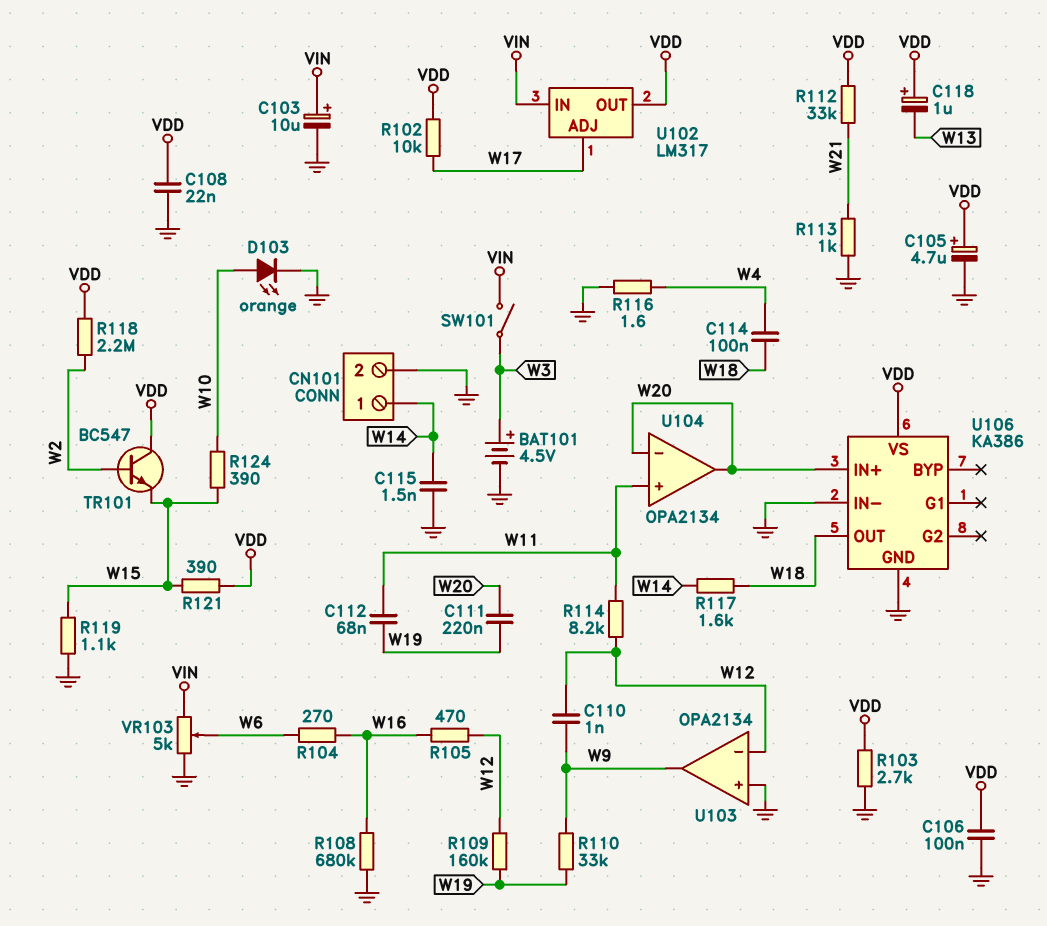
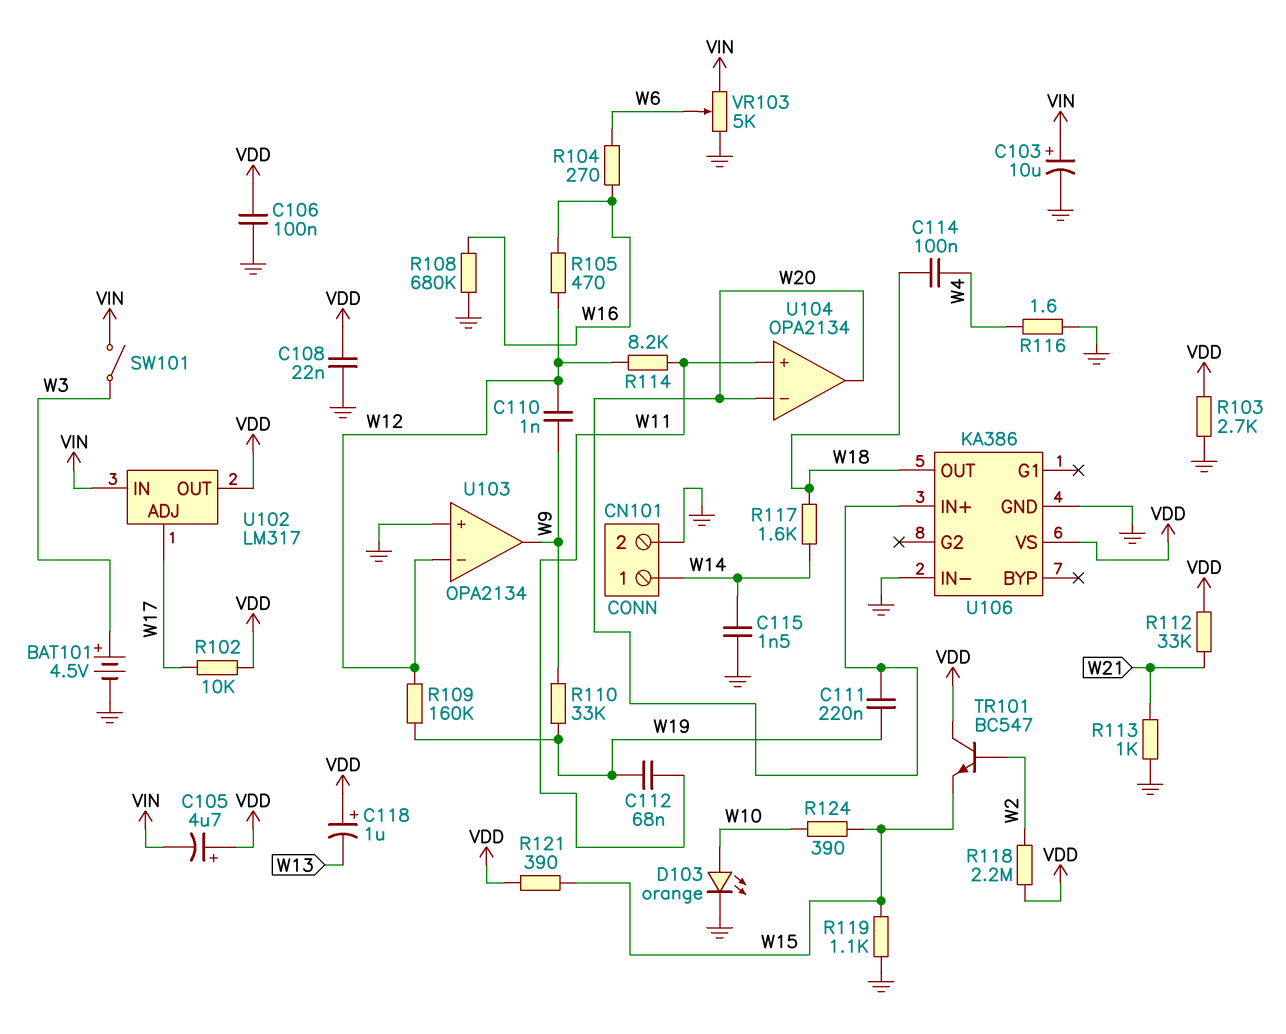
C105: 4.7uF (plus VDD, minus GND) -> 4.7uF (plus VDD, minus VIN)

